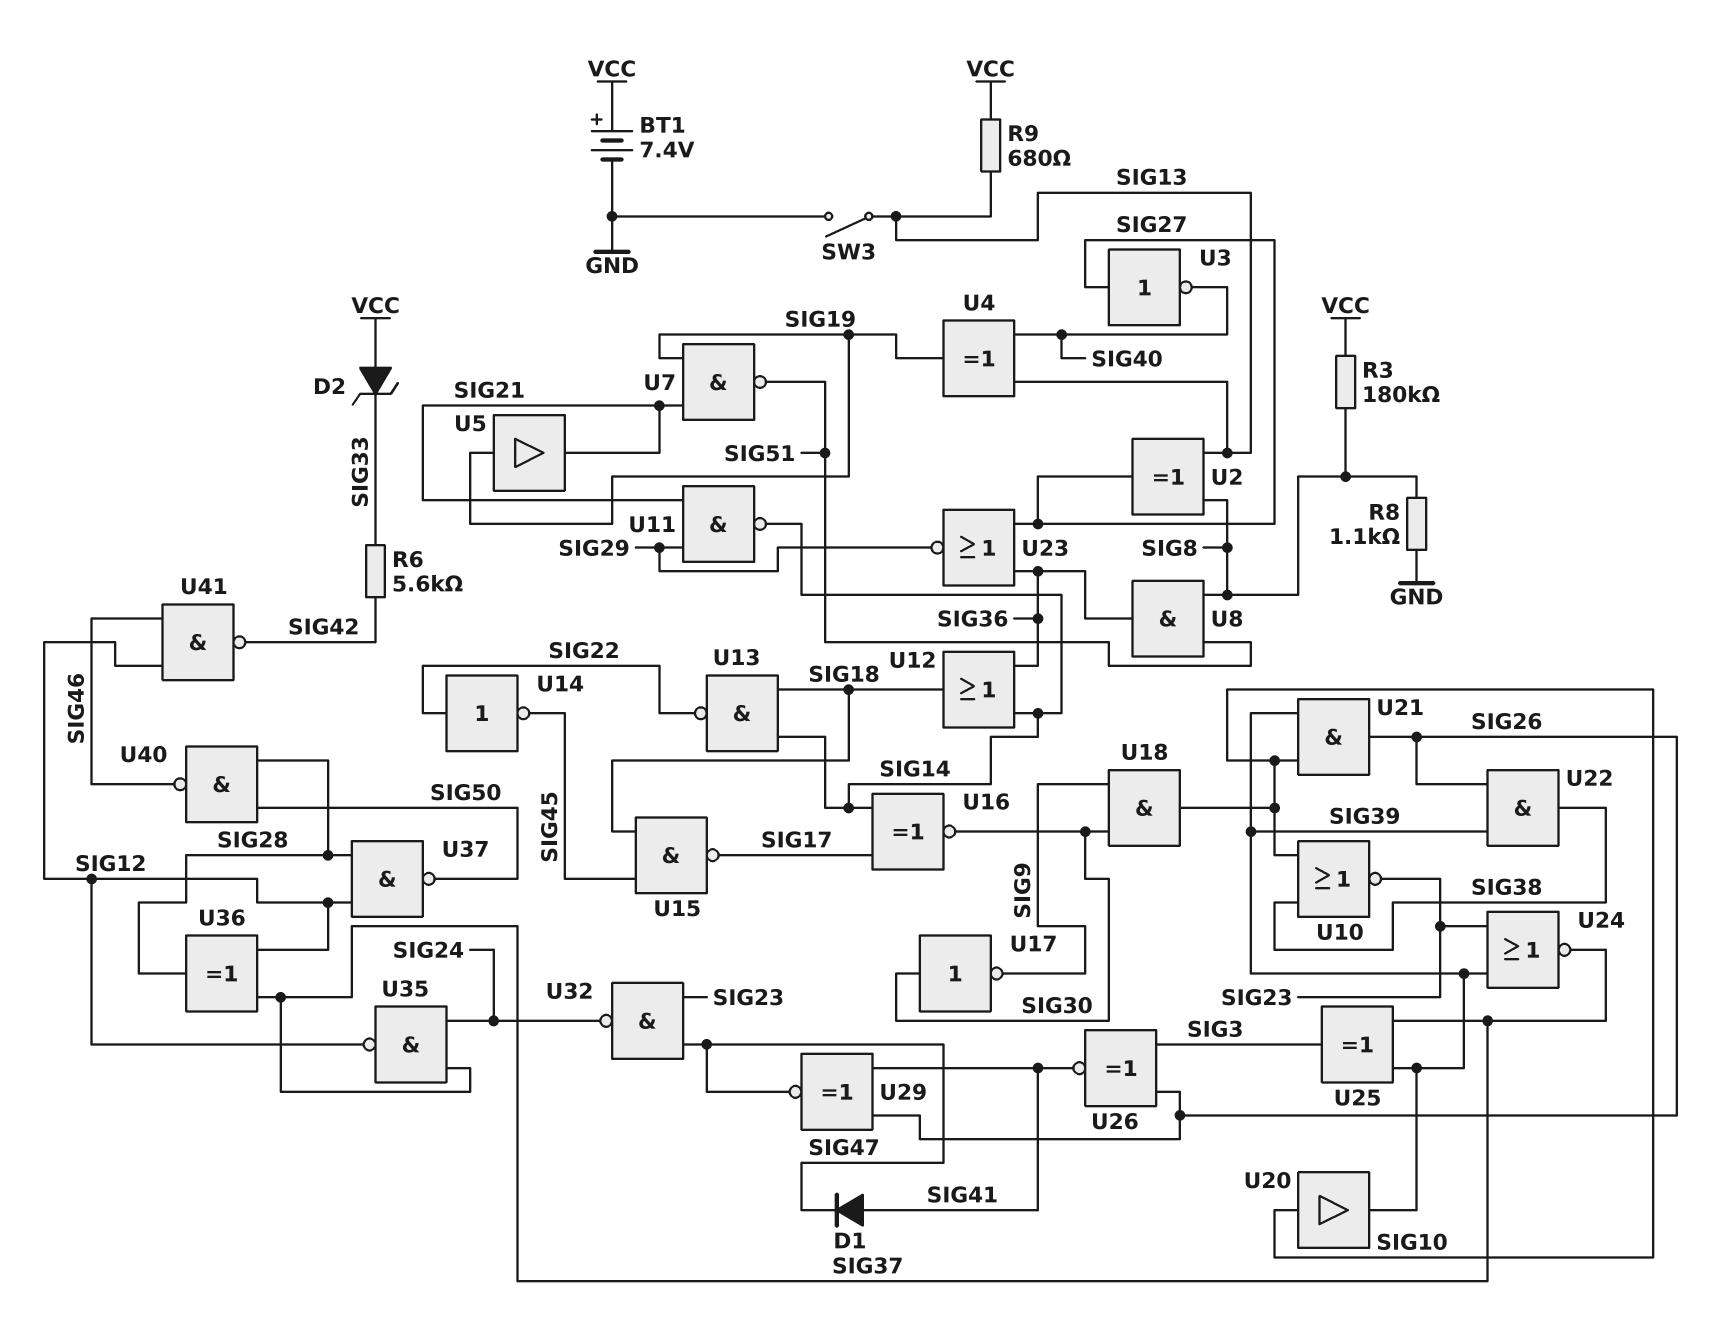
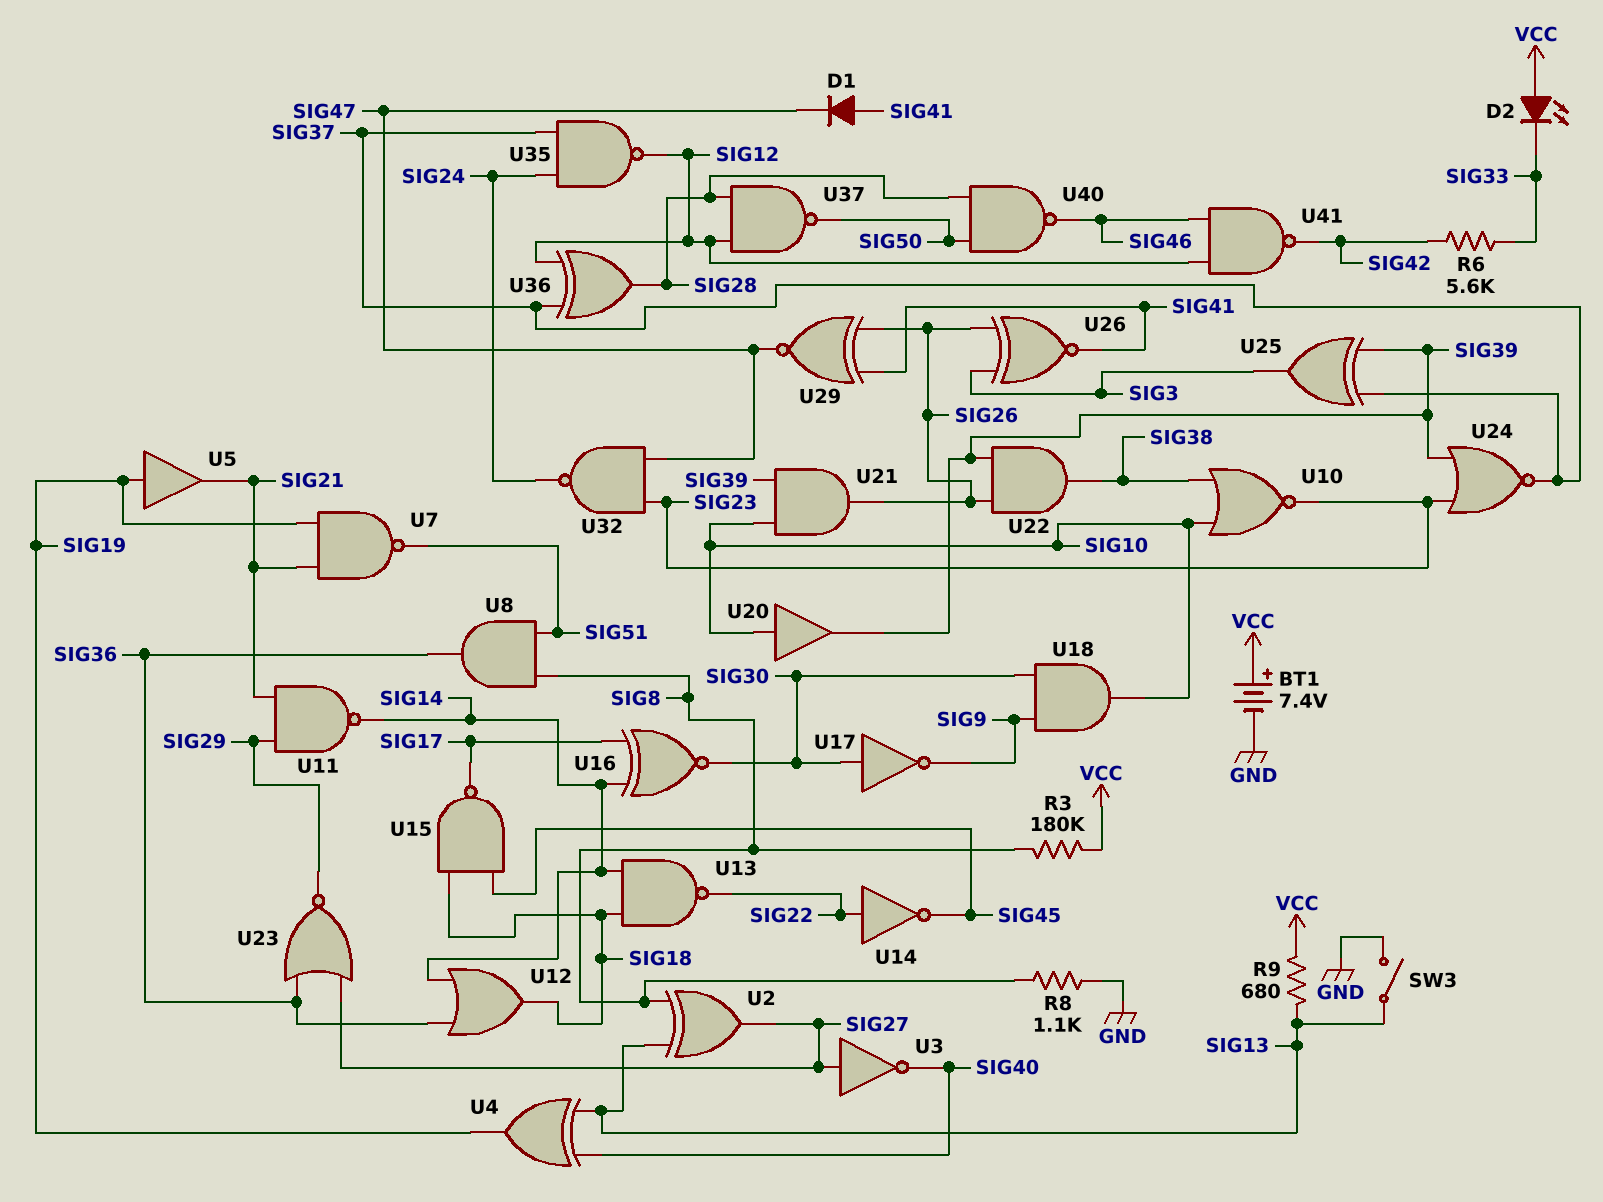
D2: zener (A VCC, K SIG33) -> LED (A VCC, K SIG33)

